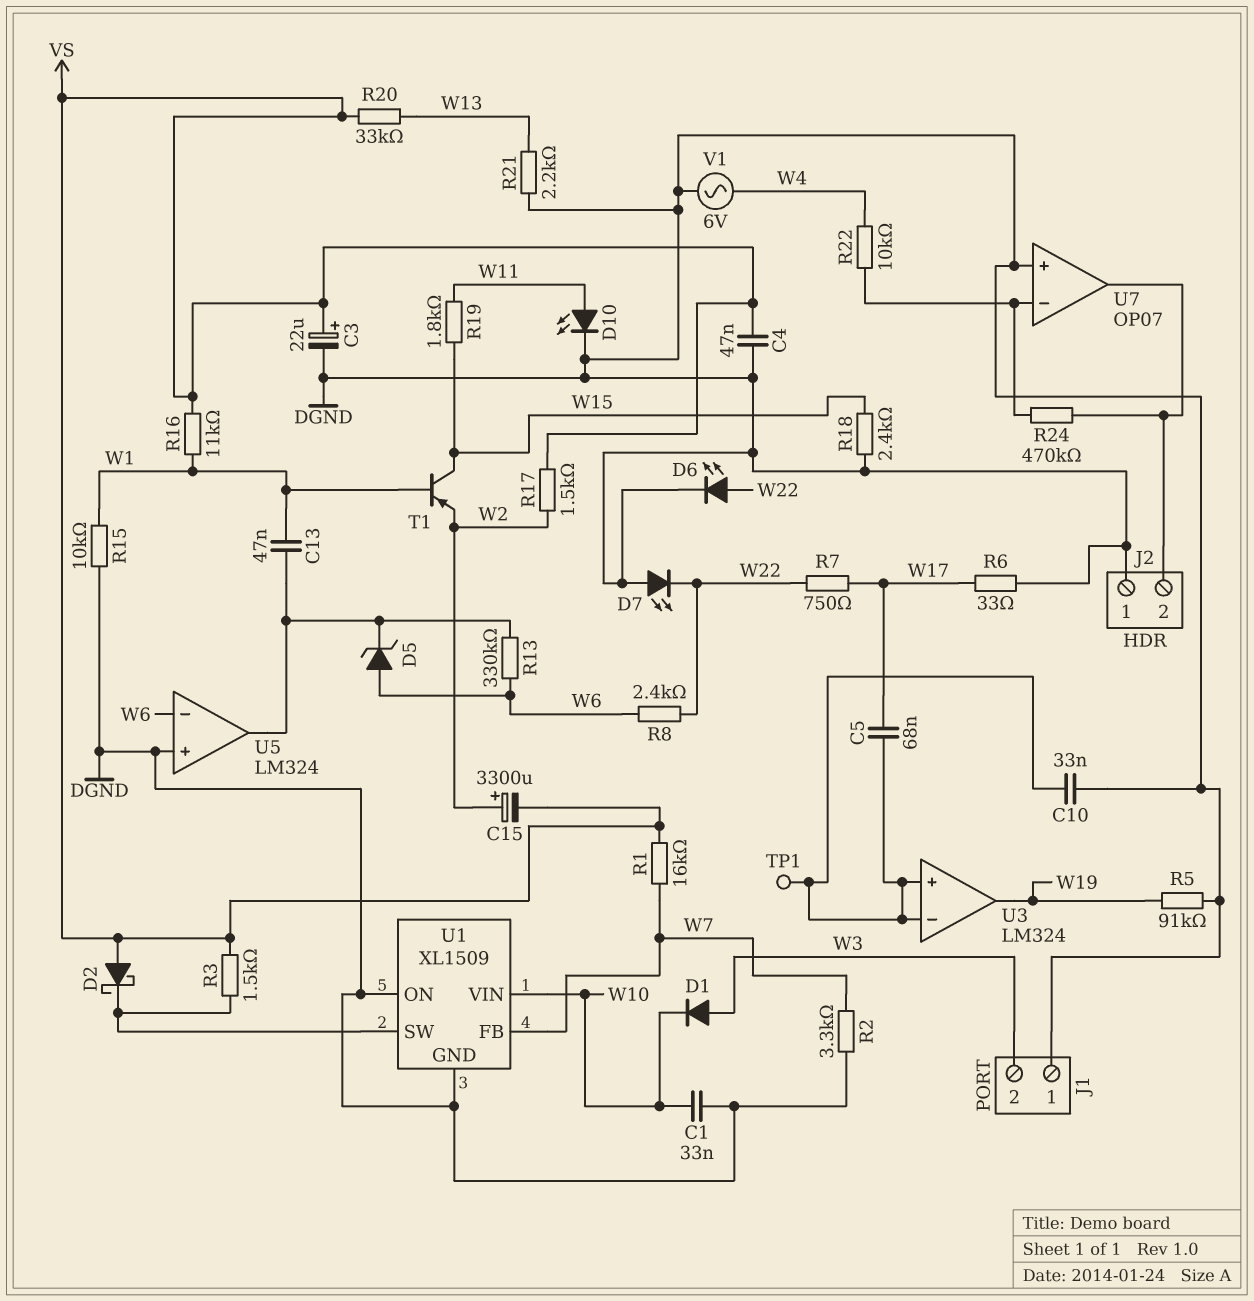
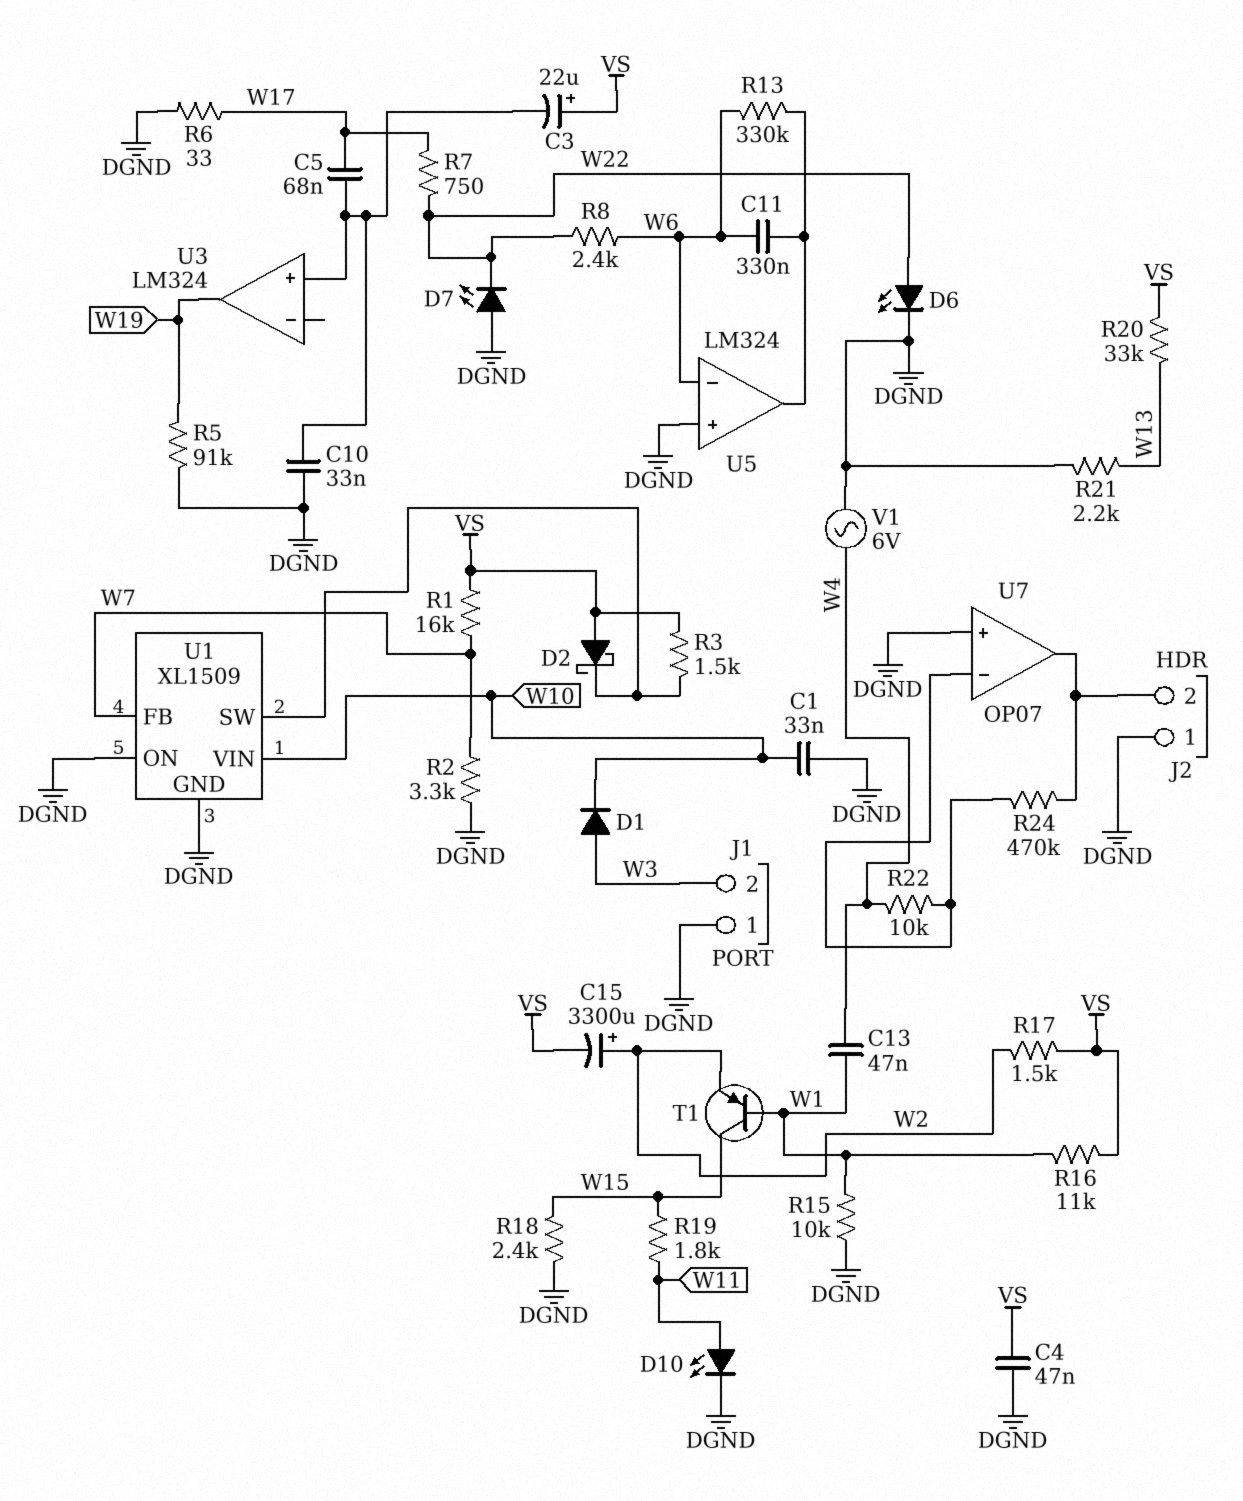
C3: 22uF (plus VS, minus DGND) -> 22uF (plus VS, minus U3/in+)
C11: none -> 330nF (U5/out, W6)
C13: 47nF (U5/out, W1) -> 47nF (W1, W4)
D5: zener (A W6, K U5/out) -> none
TP1: test point (U3/in+) -> none
U3 pin in-: U3/in+ -> none

